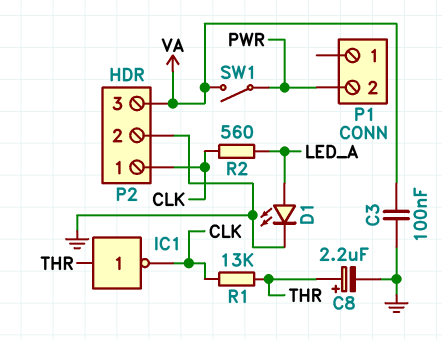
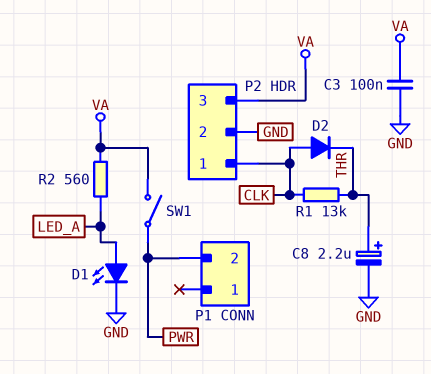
D2: none -> diode (A CLK, K THR)
IC1: NOT (in THR, out CLK) -> none
R2: 560 (CLK, LED_A) -> 560 (LED_A, VA)

